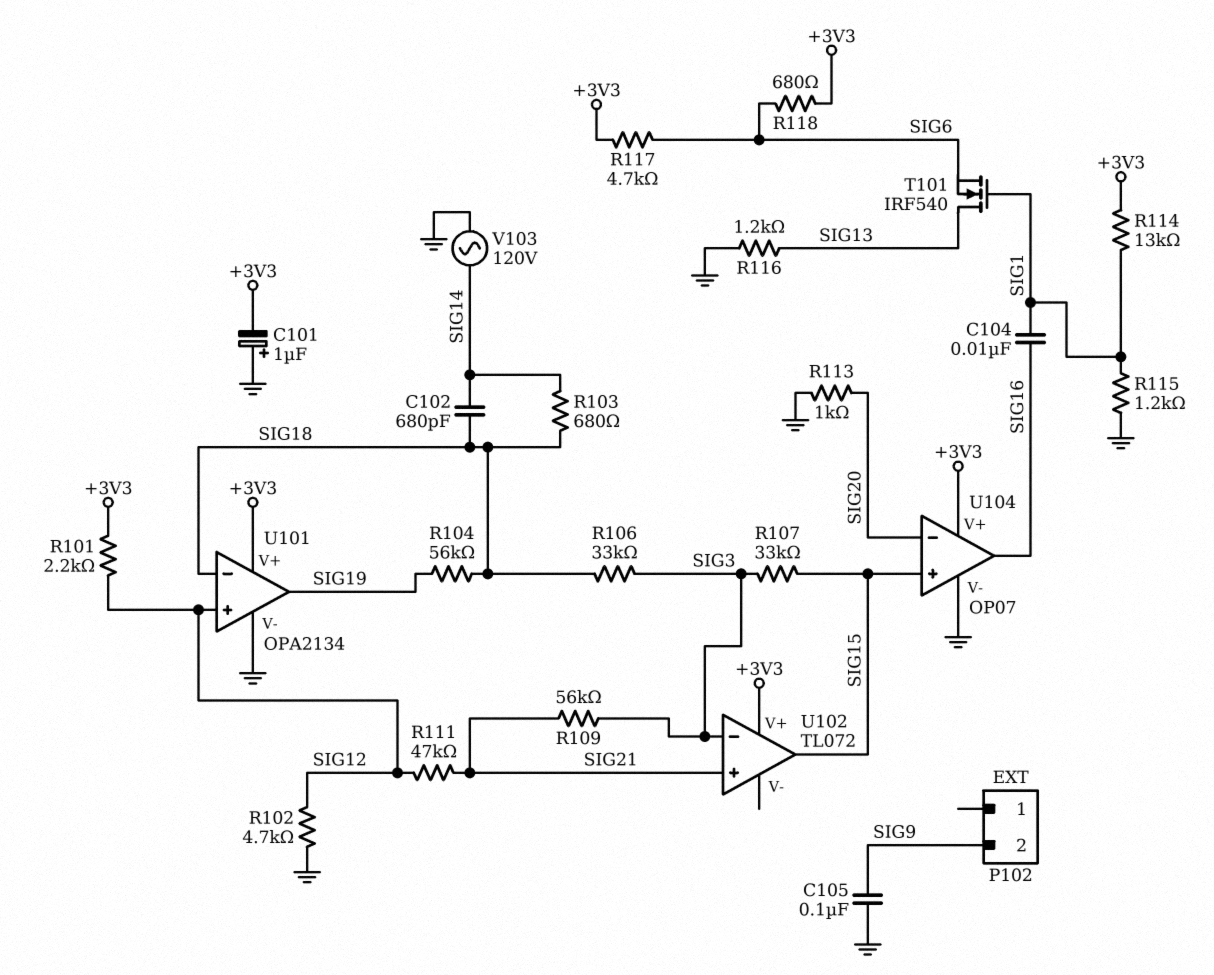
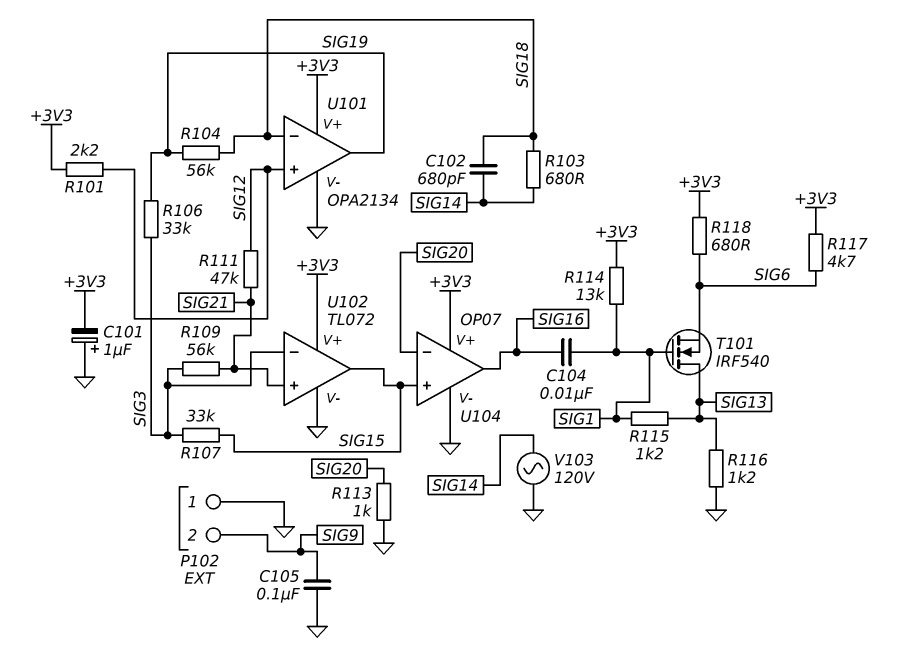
P102 pin 1: none -> GND
R102: 4.7k (GND, SIG12) -> none
R106: 33k (SIG3, SIG18) -> 33k (SIG3, SIG19)
R115: 1.2k (GND, SIG1) -> 1.2k (SIG1, SIG13)
U102 pin V-: none -> GND

